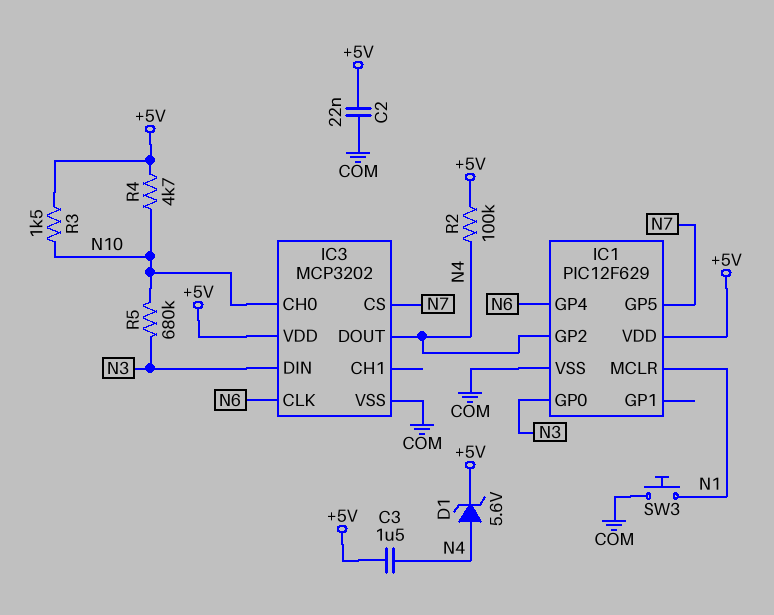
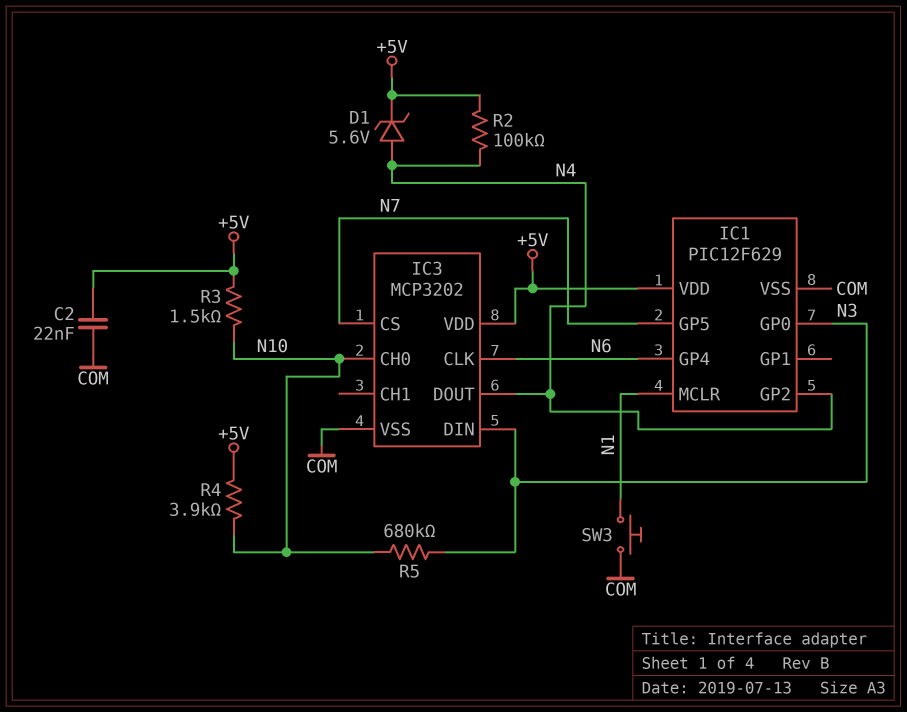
C3: 1.5uF (+5V, N4) -> none
R4: 4.7k (+5V, N10) -> 3.9k (+5V, N10)

